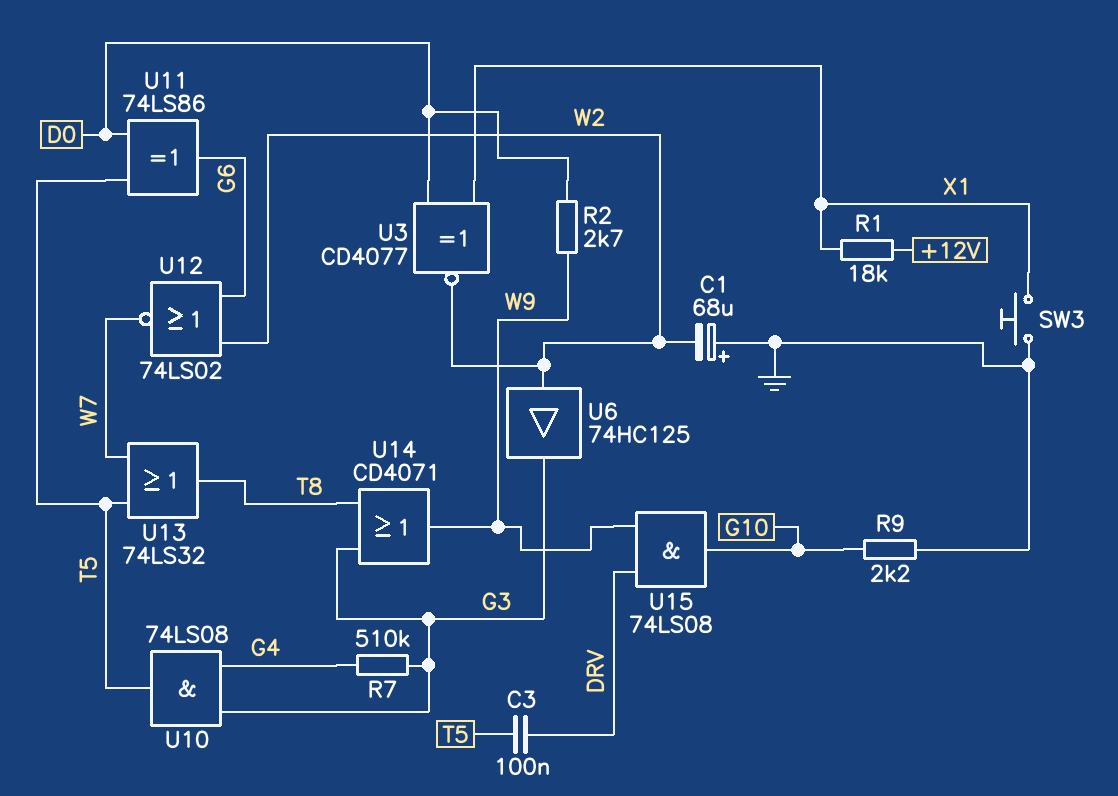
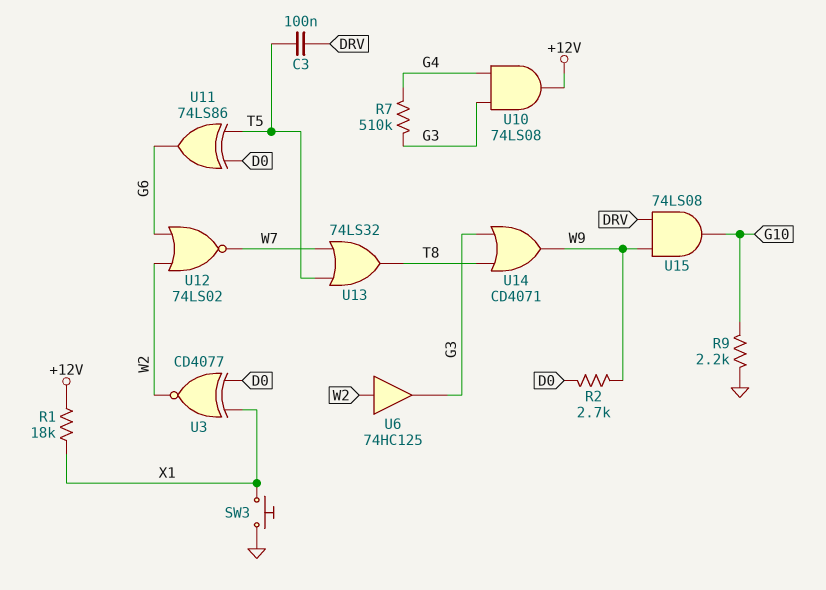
C1: 68uF (plus GND, minus W2) -> none
U10: AND 74LS08 (in G3, in G4, out T5) -> AND 74LS08 (in G3, in G4, out +12V)

